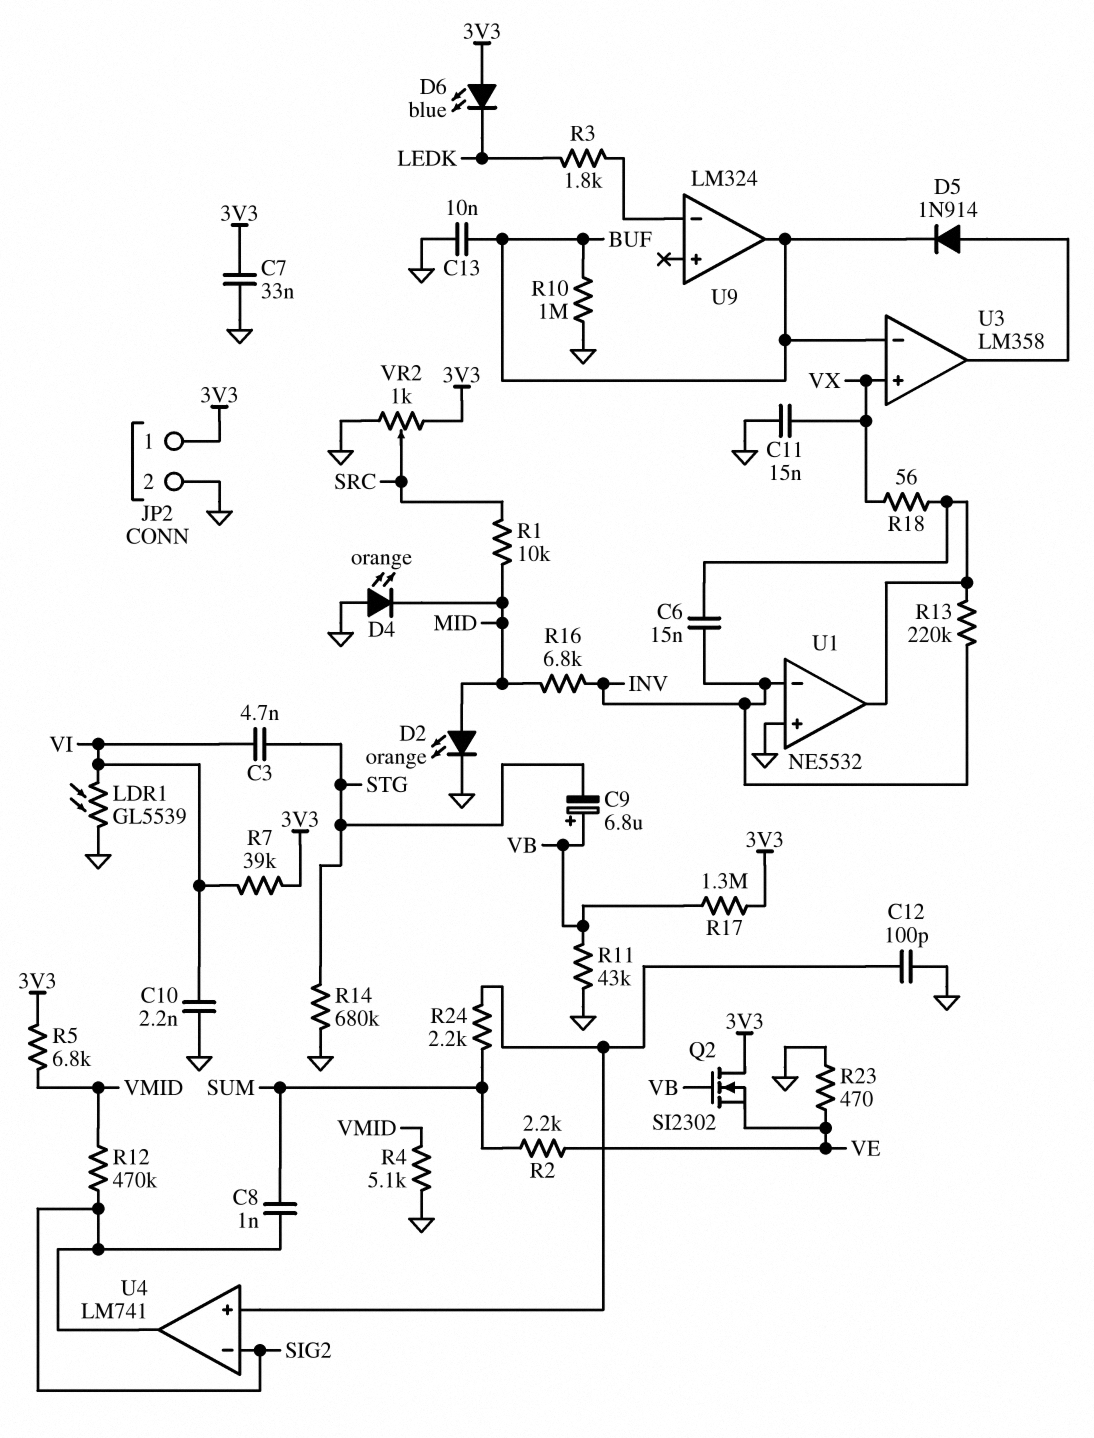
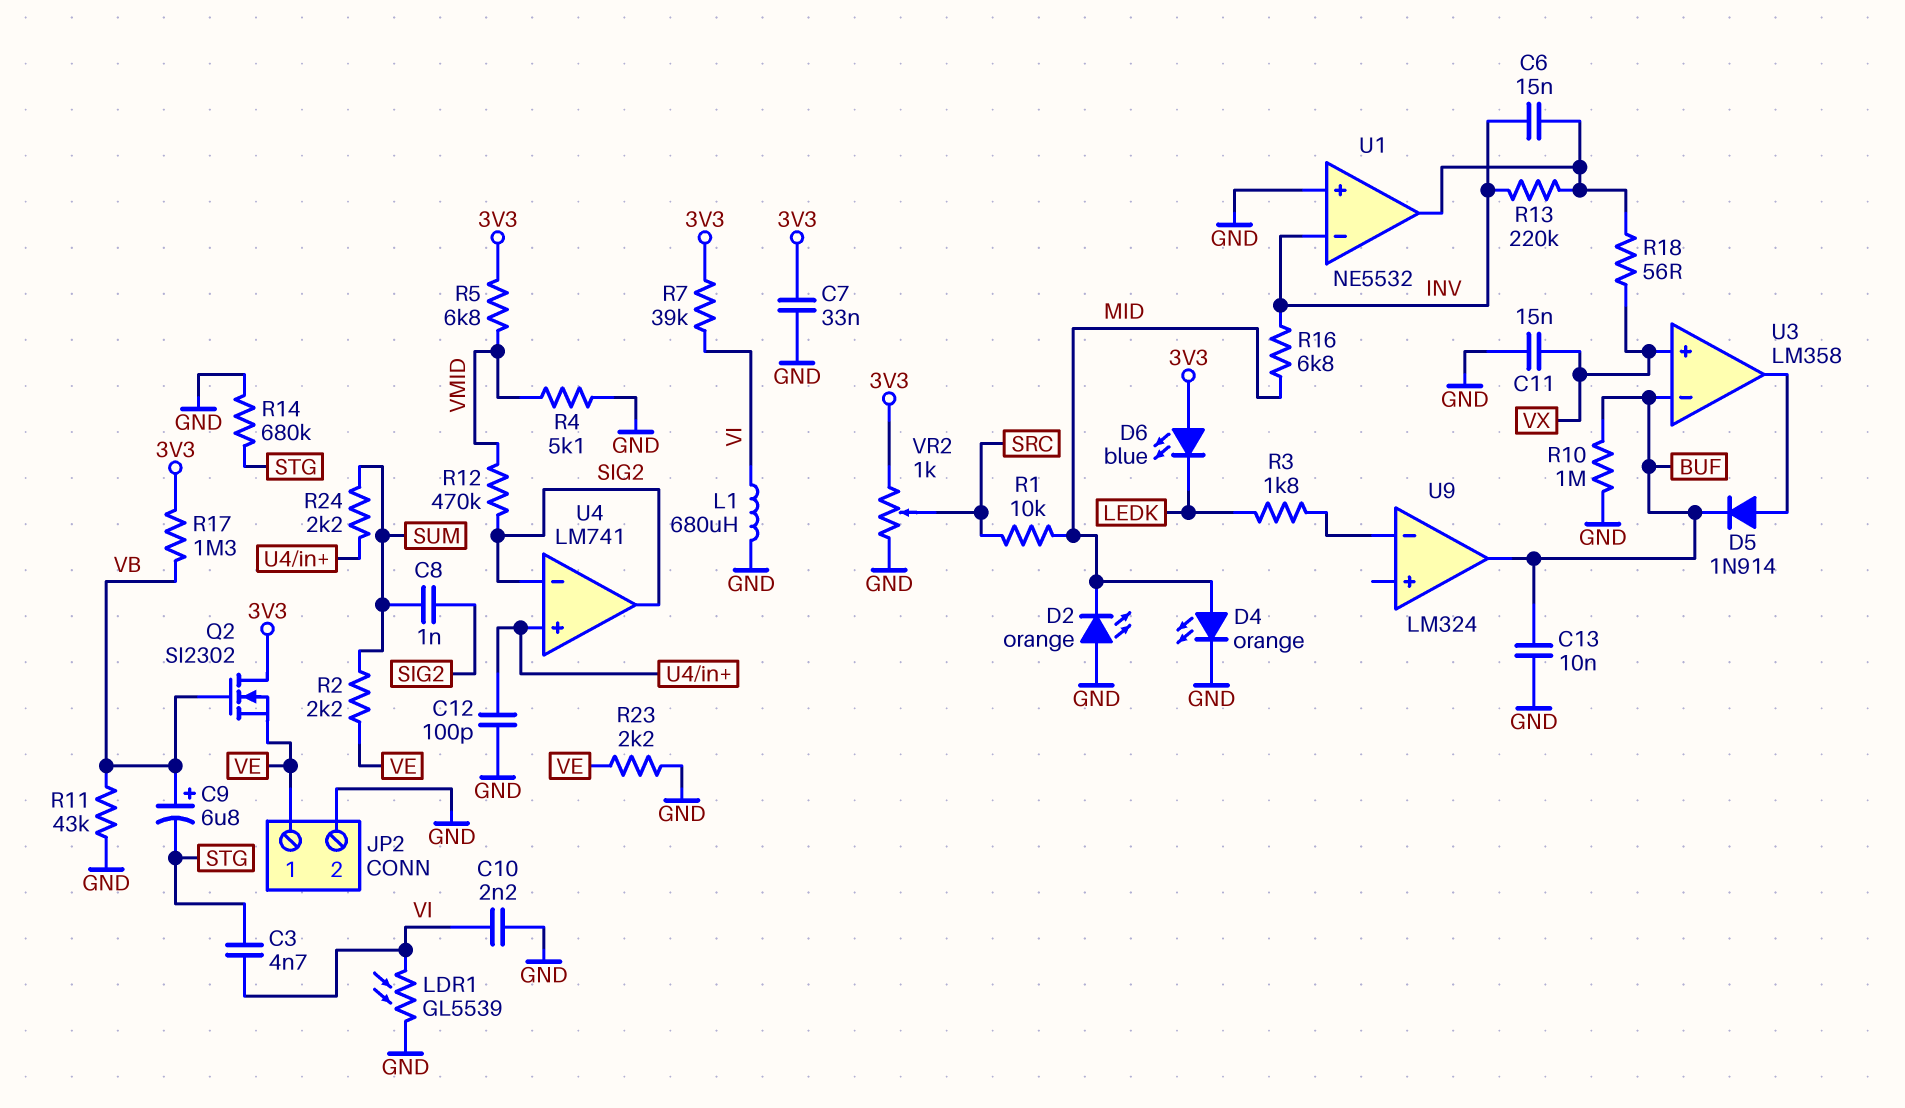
D2: LED orange (A MID, K GND) -> LED orange (A GND, K MID)
D4: LED orange (A GND, K MID) -> LED orange (A MID, K GND)
JP2 pin 1: 3V3 -> VE
L1: none -> 680uH (GND, VI)
R23: 470 (GND, VE) -> 2.2k (GND, VE)

